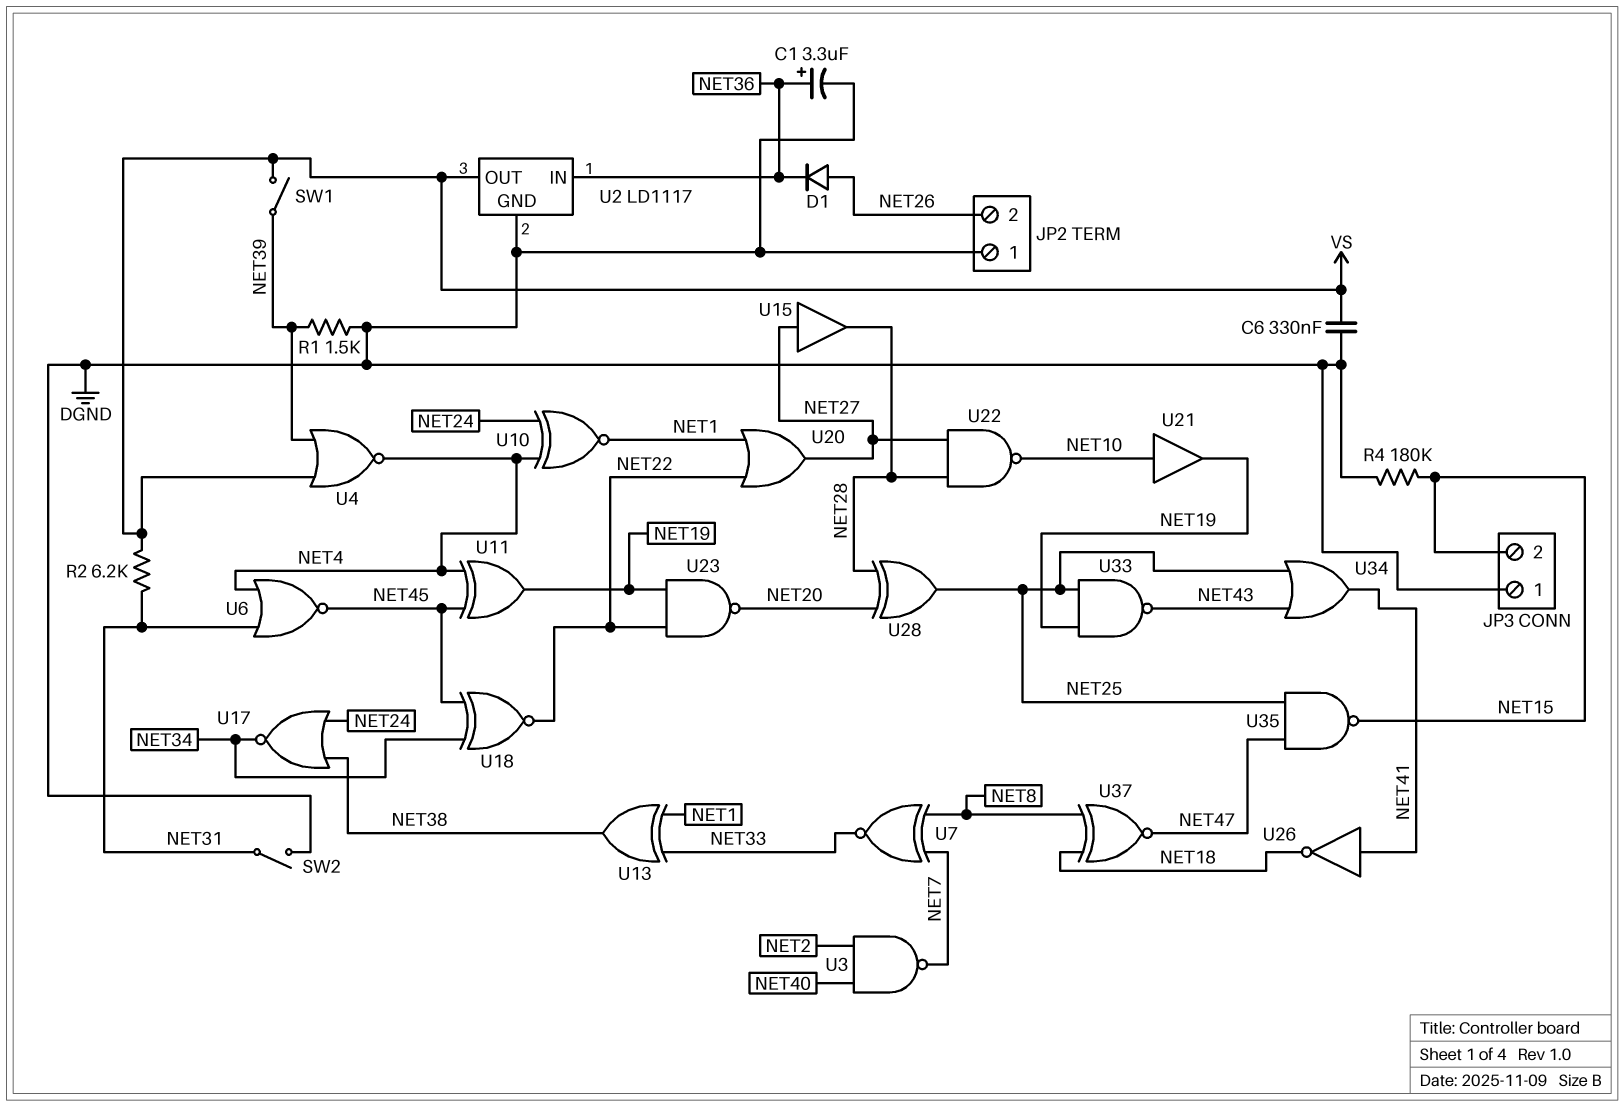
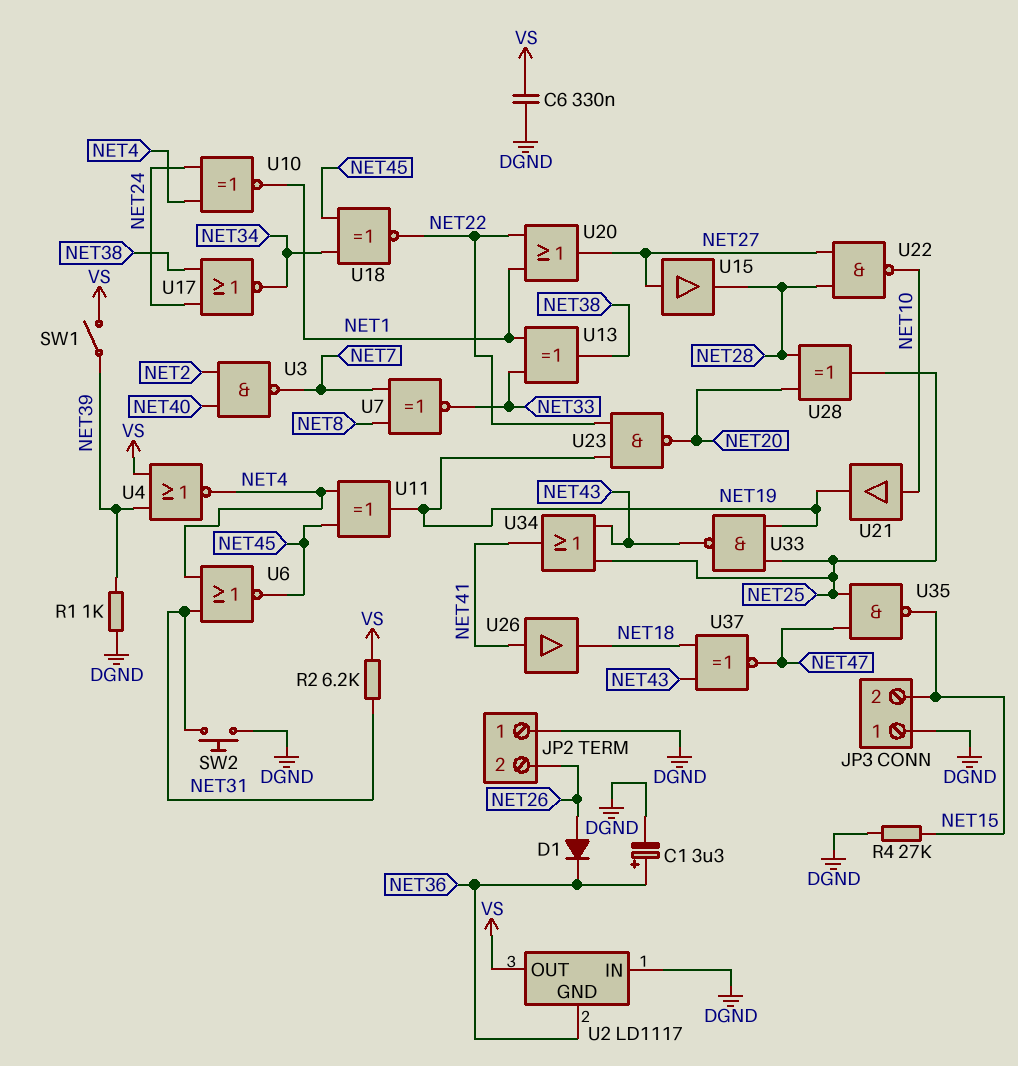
R1: 1.5k (DGND, NET39) -> 1k (DGND, NET39)
R4: 180k (DGND, NET15) -> 27k (DGND, NET15)
SW2: switch (DGND, NET31) -> button (DGND, NET31)
U2 pin GND: DGND -> NET36
U2 pin IN: NET36 -> DGND
U26: NOT (in NET41, out NET18) -> buffer (in NET41, out NET18)
U37: XNOR (in NET8, in NET18, out NET47) -> XNOR (in NET18, in NET43, out NET47)

